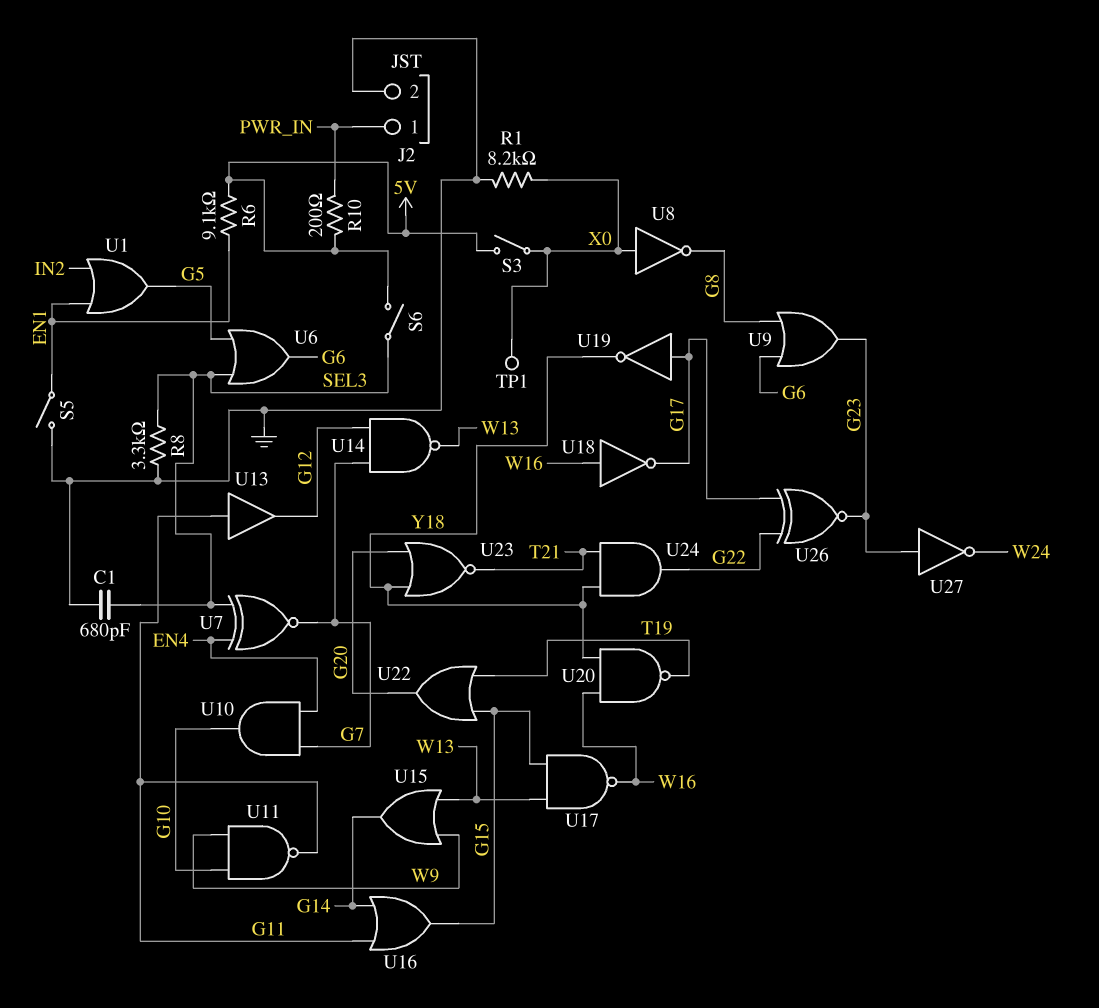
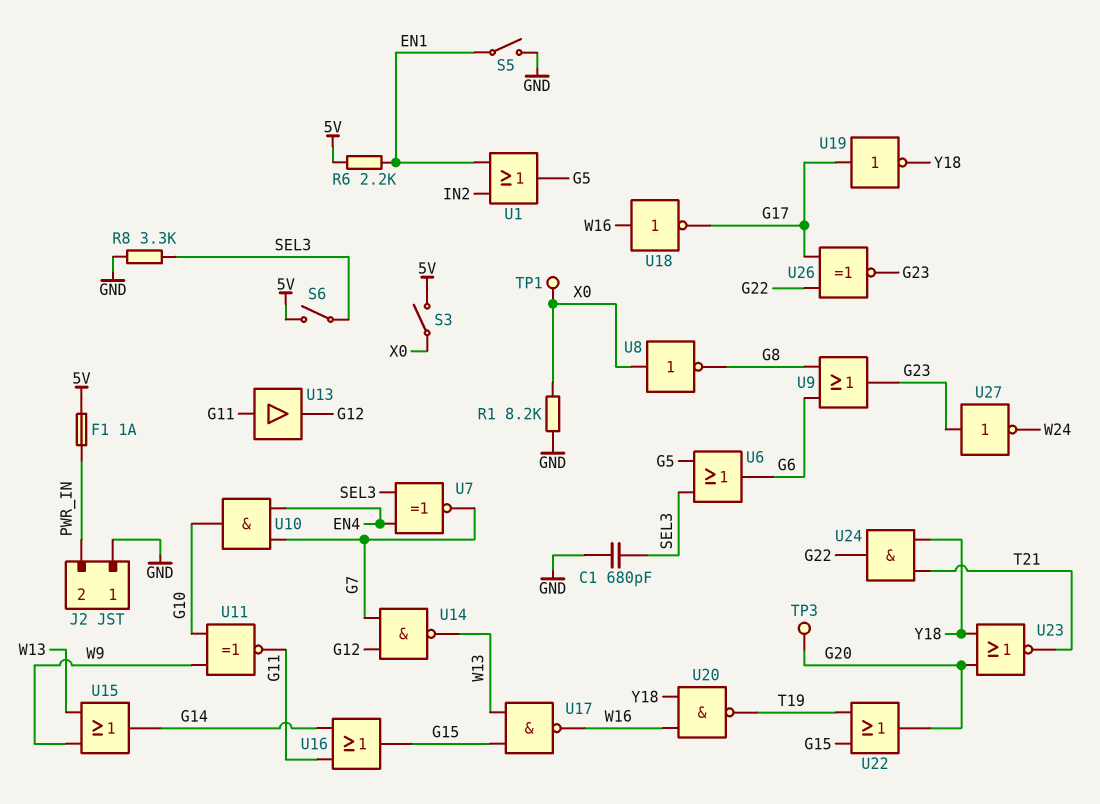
F1: none -> 1A (5V, PWR_IN)
J2 pin 1: PWR_IN -> GND
J2 pin 2: GND -> PWR_IN
R6: 9.1k (5V, EN1) -> 2.2k (5V, EN1)
R10: 200 (5V, PWR_IN) -> none
TP3: none -> test point (G20)
U11: NAND (in G10, in W9, out G11) -> XNOR (in G10, in W9, out G11)

